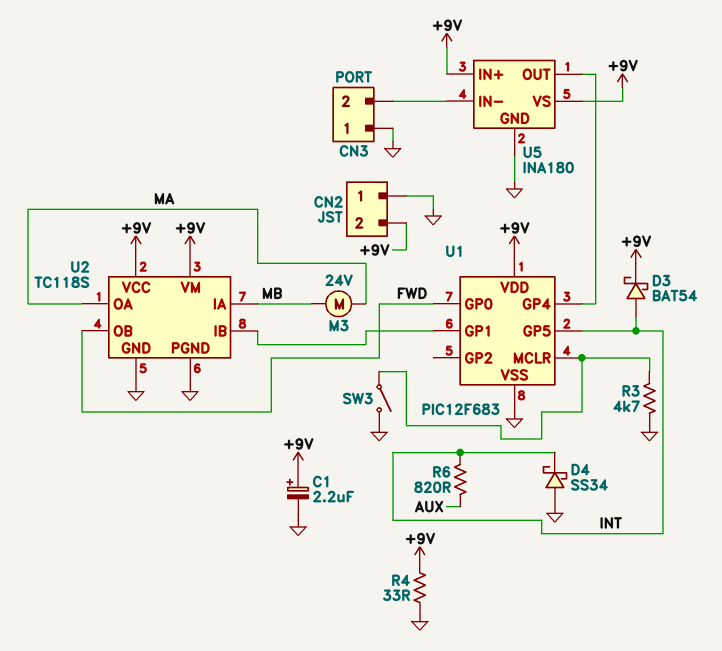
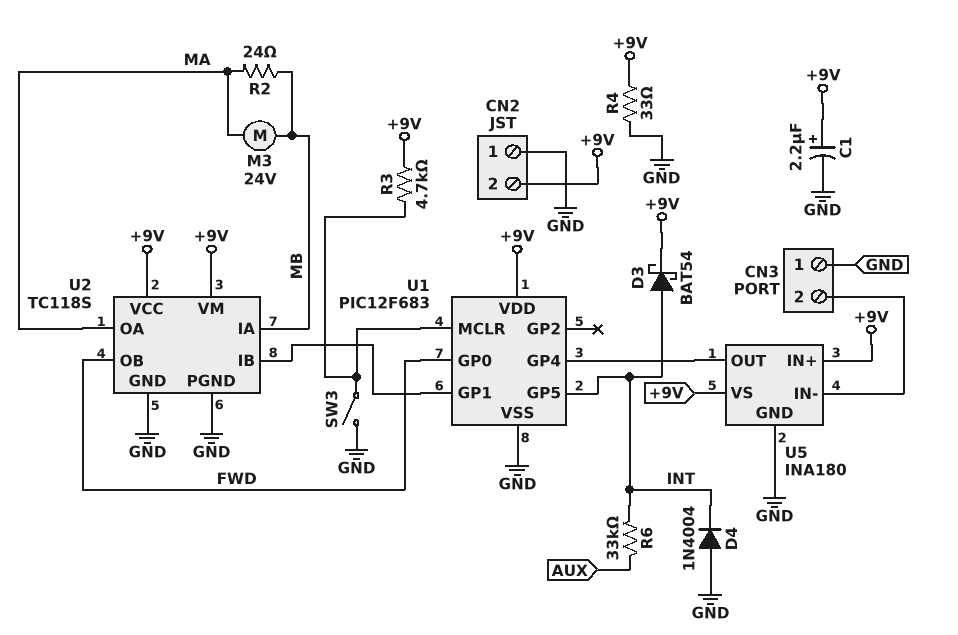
D4: schottky SS34 (A GND, K INT) -> diode 1N4004 (A GND, K INT)
R2: none -> 24 (MA, MB)
R3: 4.7k (GND, U1/MCLR) -> 4.7k (+9V, U1/MCLR)
R6: 820 (AUX, INT) -> 33k (AUX, INT)

